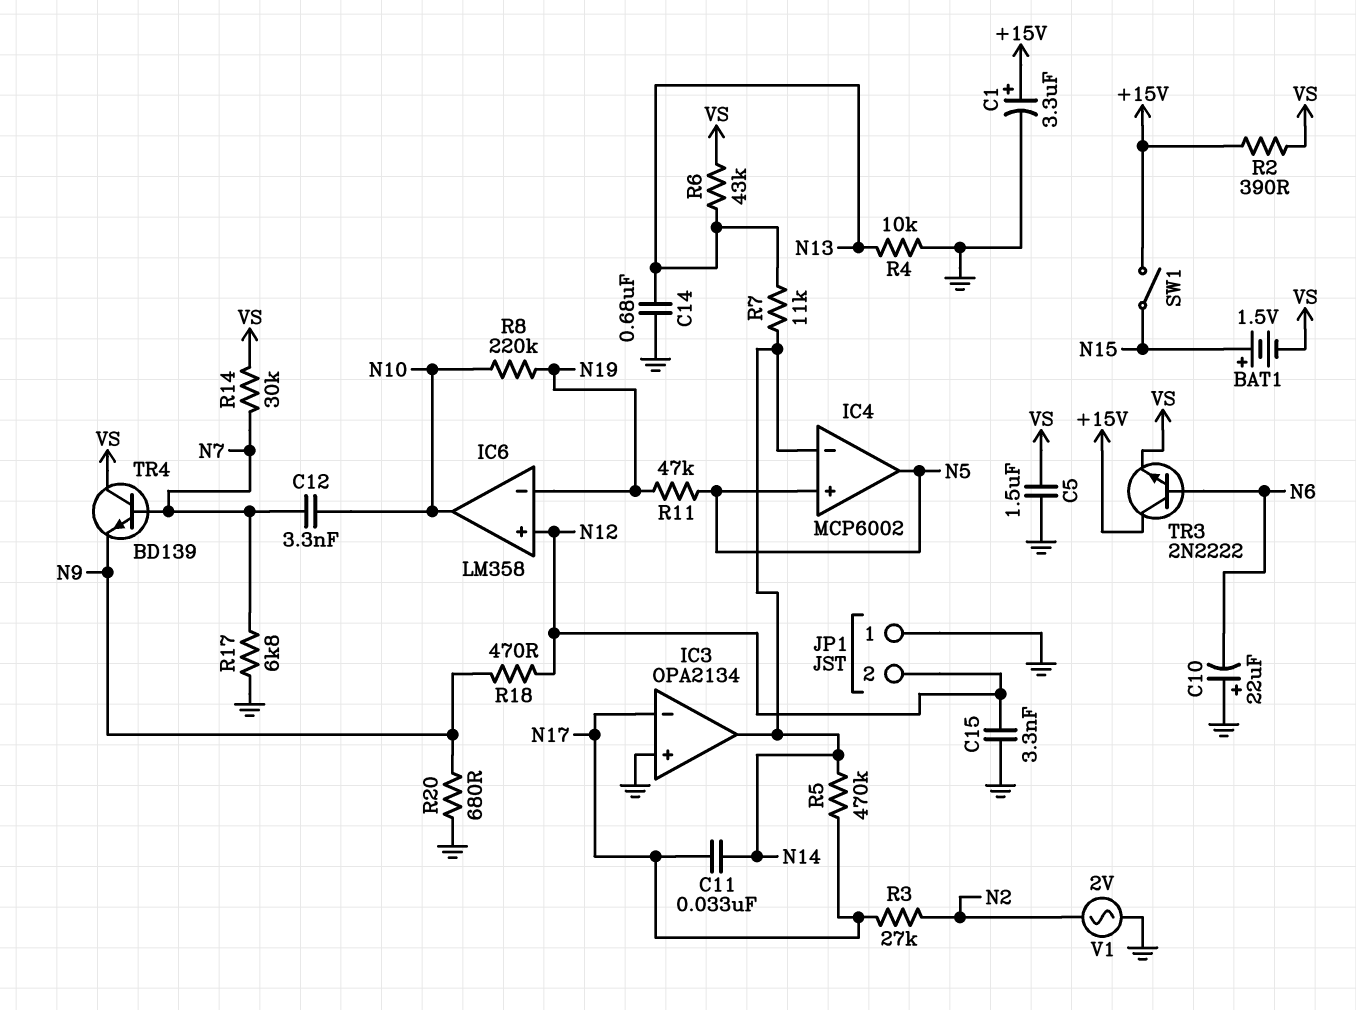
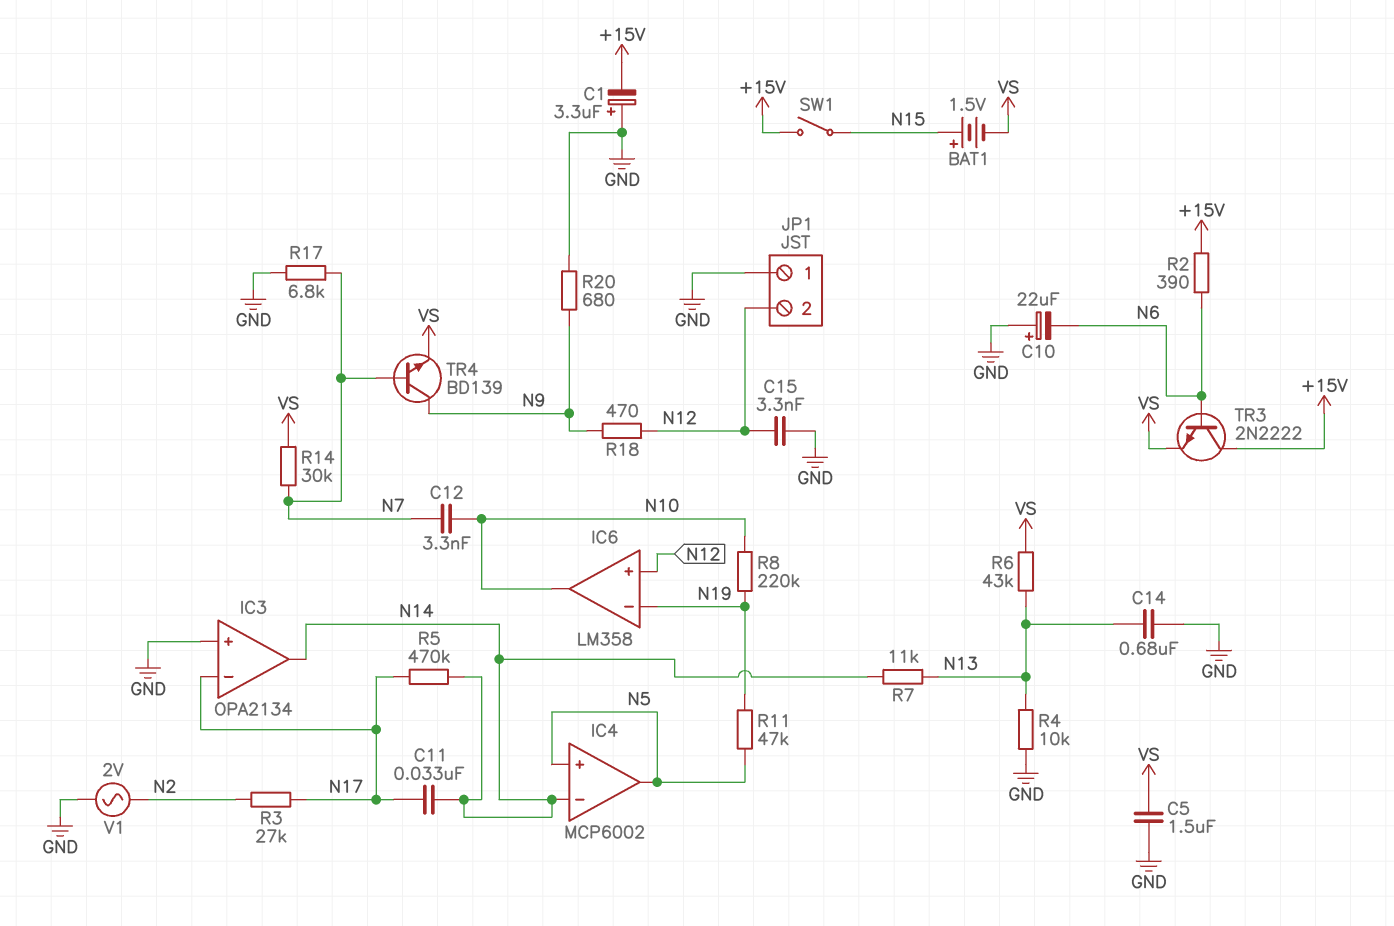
C1: 3.3uF (plus +15V, minus GND) -> 3.3uF (plus GND, minus +15V)
R2: 390 (+15V, VS) -> 390 (+15V, N6)
TR4: NPN BD139 (B N7, C VS, E N9) -> NPN BD139 (B N7, C N9, E VS)

